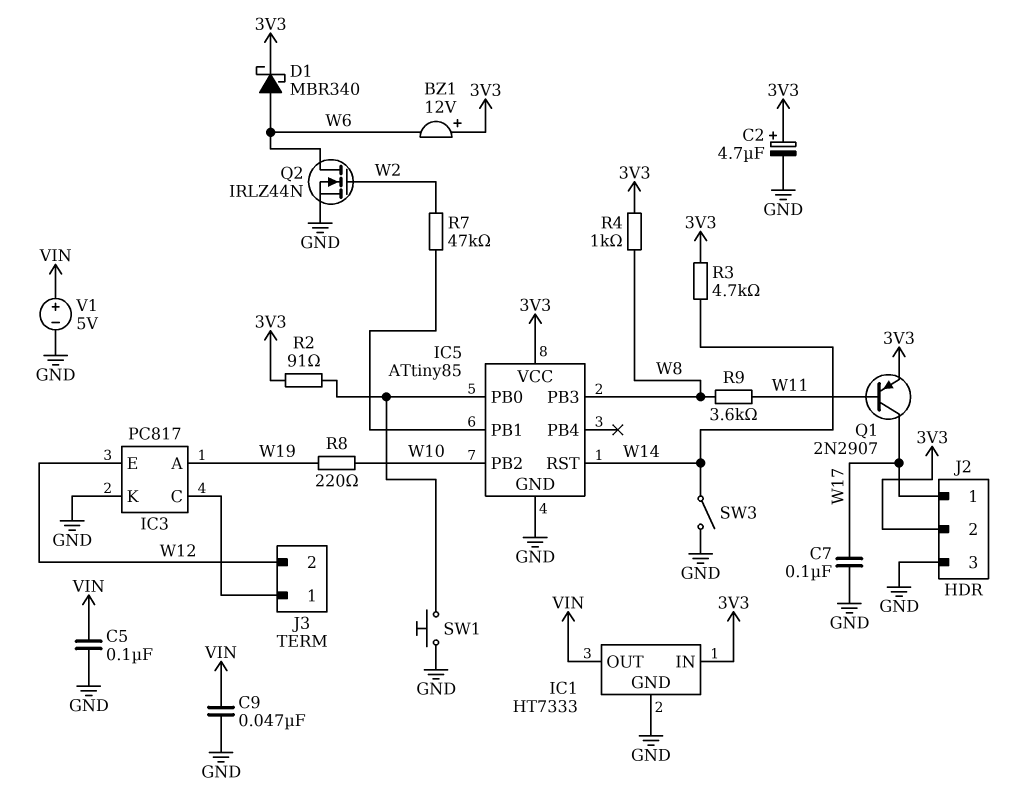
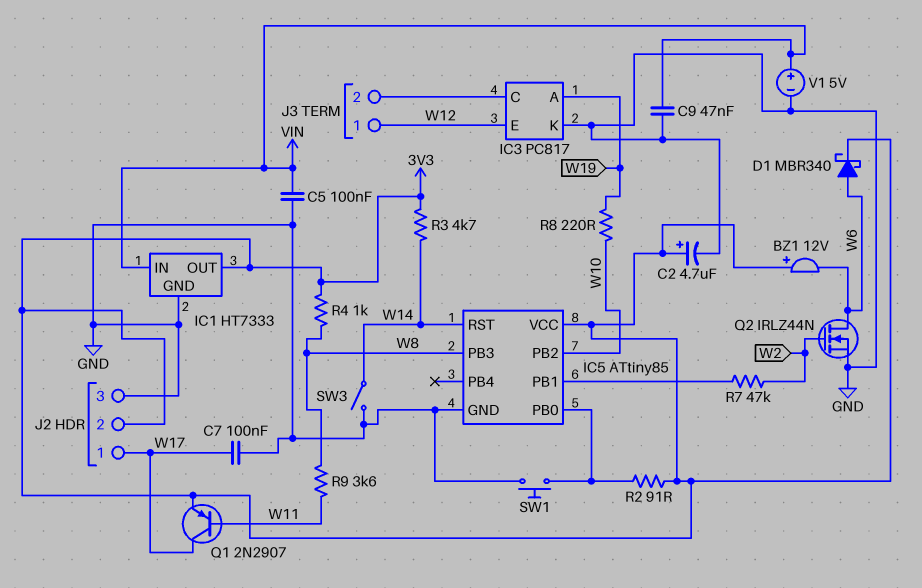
IC1 pin IN: 3V3 -> VIN
IC1 pin OUT: VIN -> 3V3
J3 pin 1: IC3/C -> W12
J3 pin 2: W12 -> IC3/C

